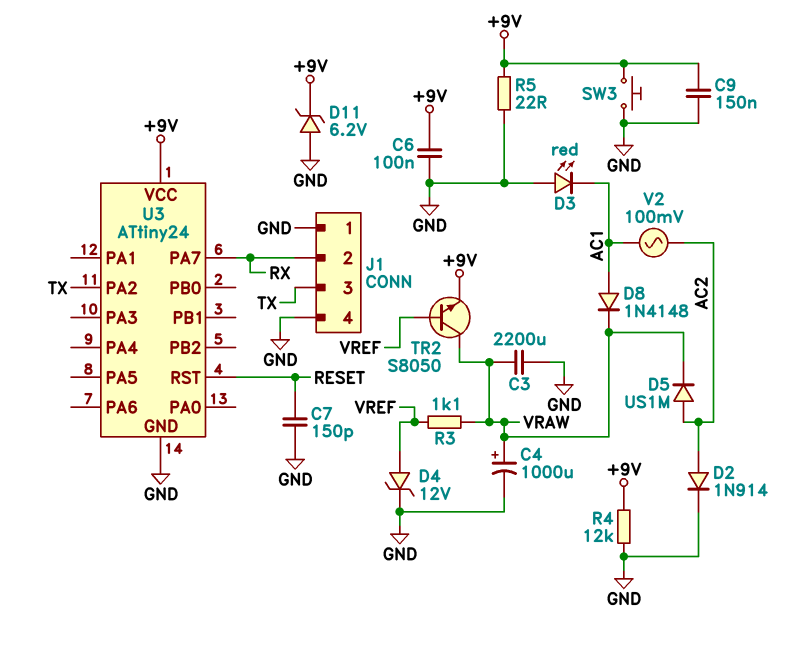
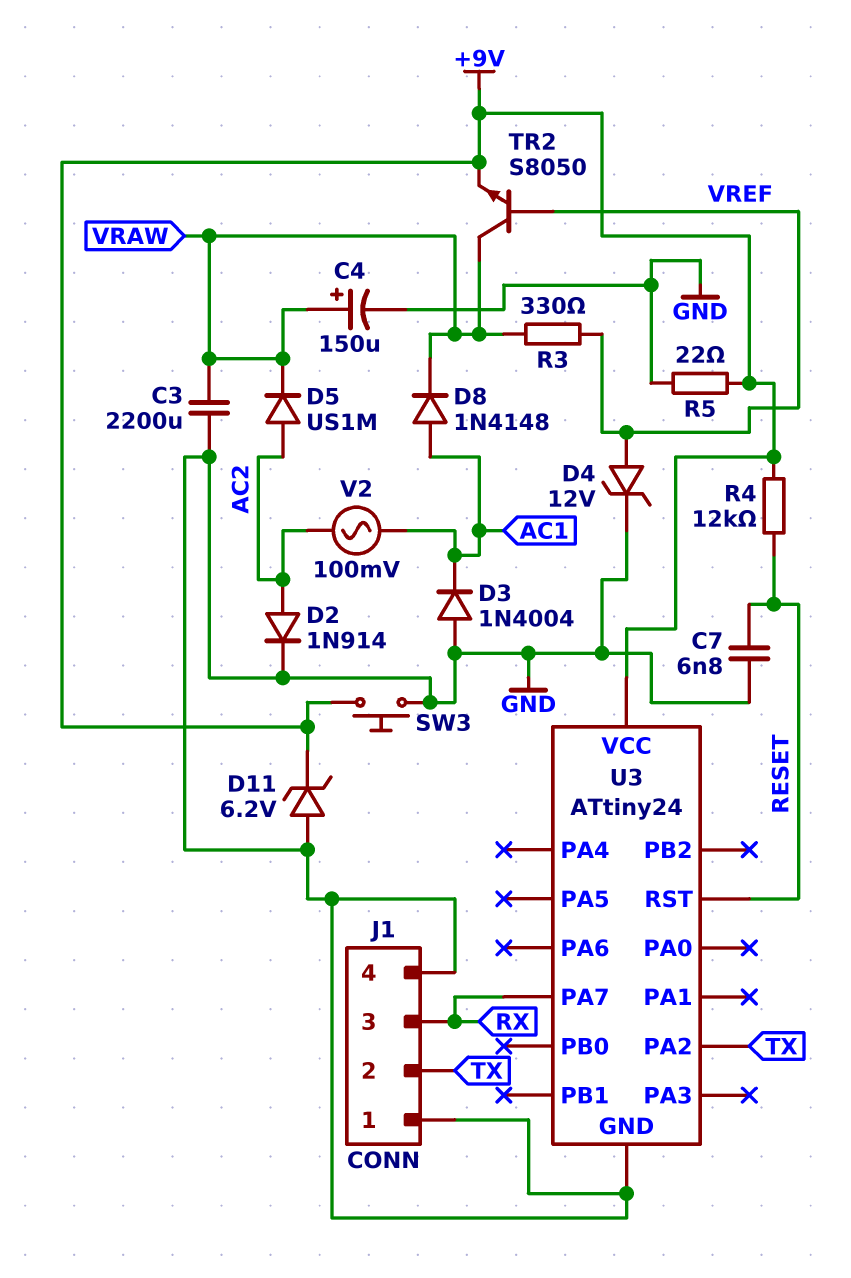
C4: 1000uF (plus VRAW, minus GND) -> 150uF (plus VRAW, minus GND)
C6: 100nF (+9V, GND) -> none
C7: 150pF (GND, RESET) -> 6.8nF (GND, RESET)
C9: 150nF (+9V, GND) -> none
D3: LED red (A GND, K AC1) -> diode 1N4004 (A GND, K AC1)
J1 pin 2: RX -> TX
J1 pin 3: TX -> RX
R3: 1.1k (VRAW, VREF) -> 330 (VRAW, VREF)
R4: 12k (+9V, GND) -> 12k (+9V, RESET)

